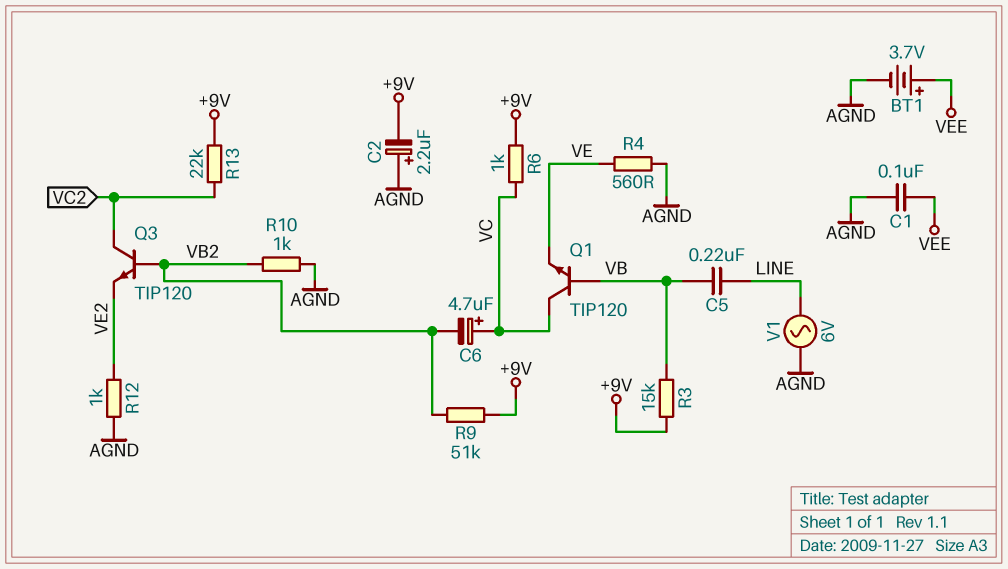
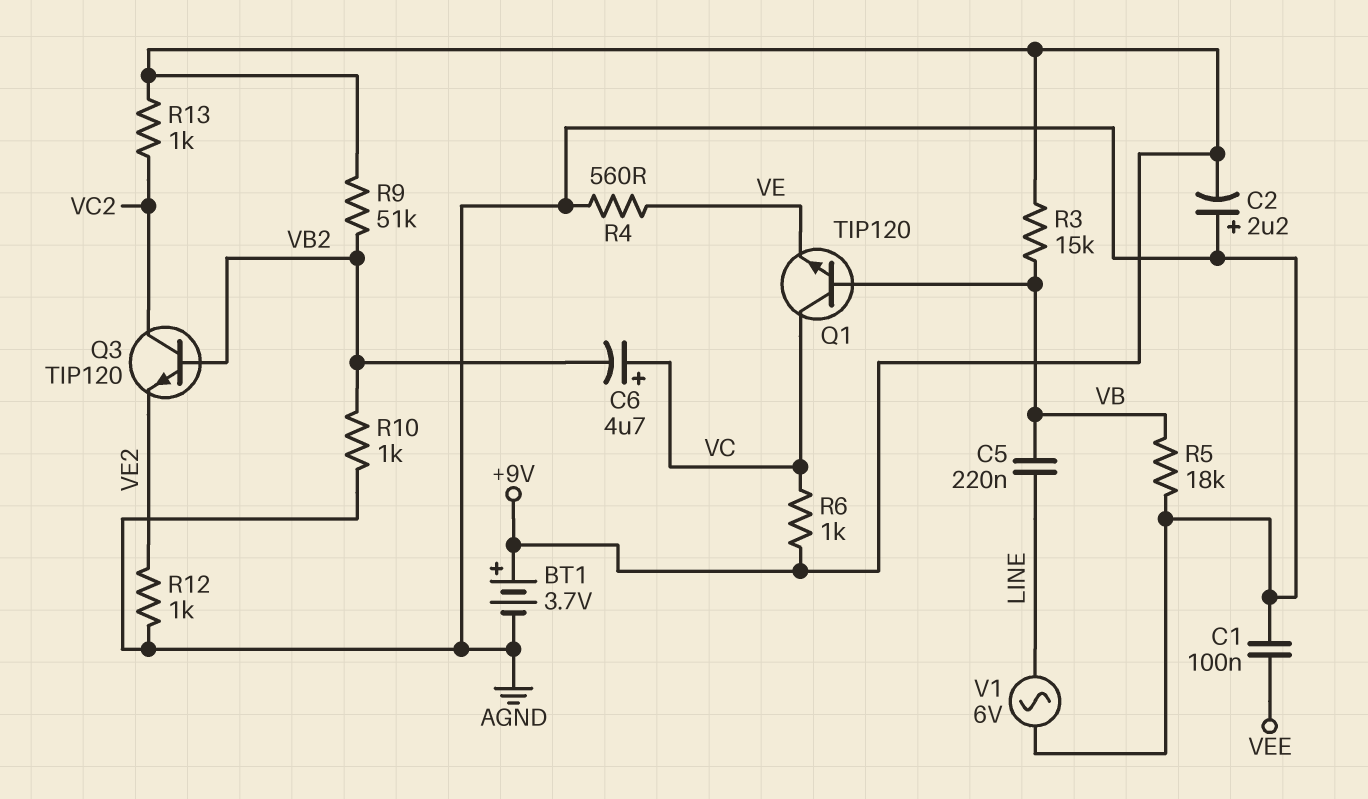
BT1: 3.7V (plus VEE, minus AGND) -> 3.7V (plus +9V, minus AGND)
R5: none -> 18k (AGND, VB)
R13: 22k (+9V, VC2) -> 1k (+9V, VC2)

